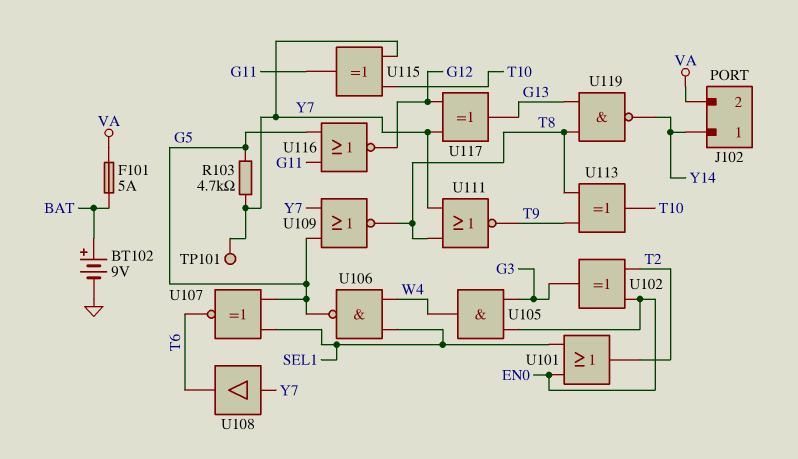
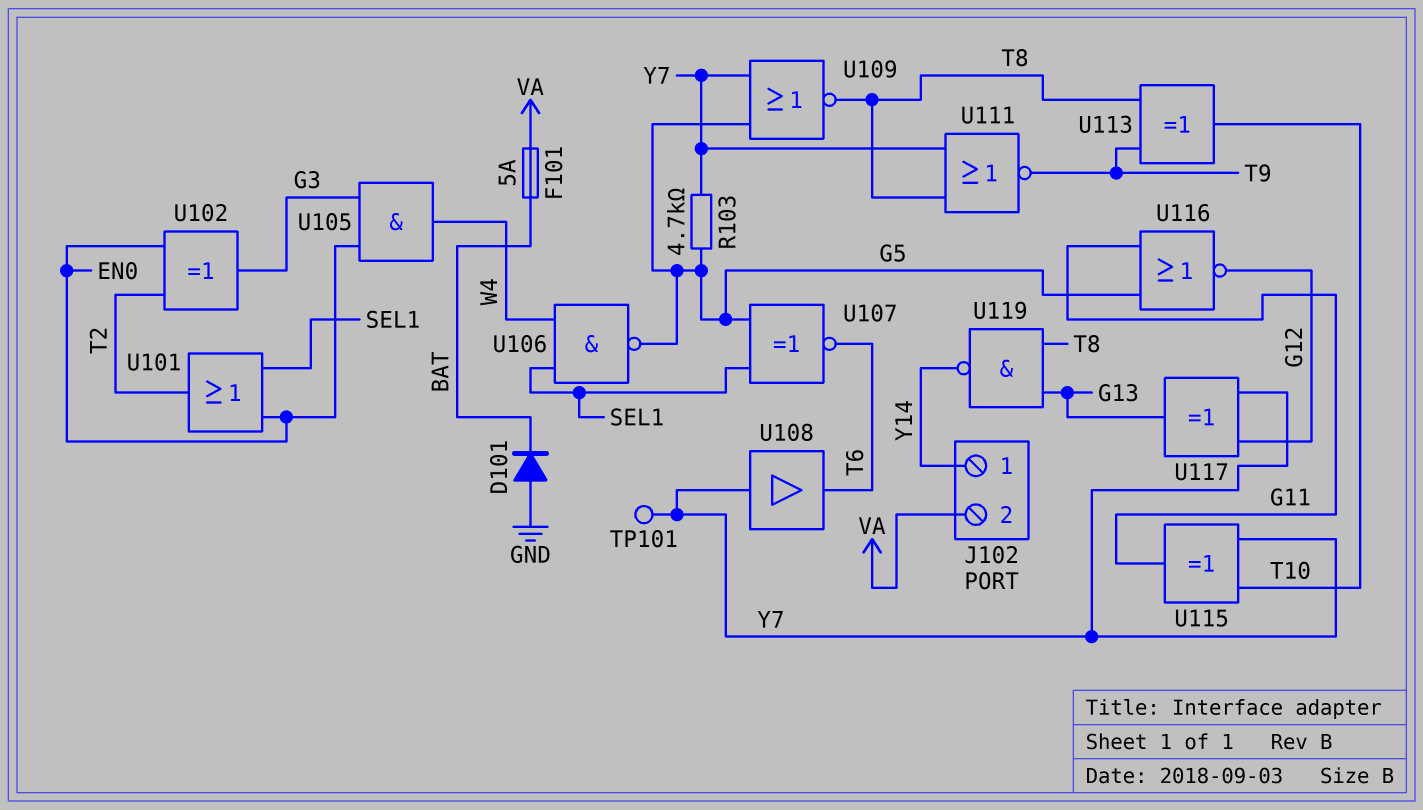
BT102: 9V (plus BAT, minus GND) -> none
D101: none -> diode (A GND, K BAT)

